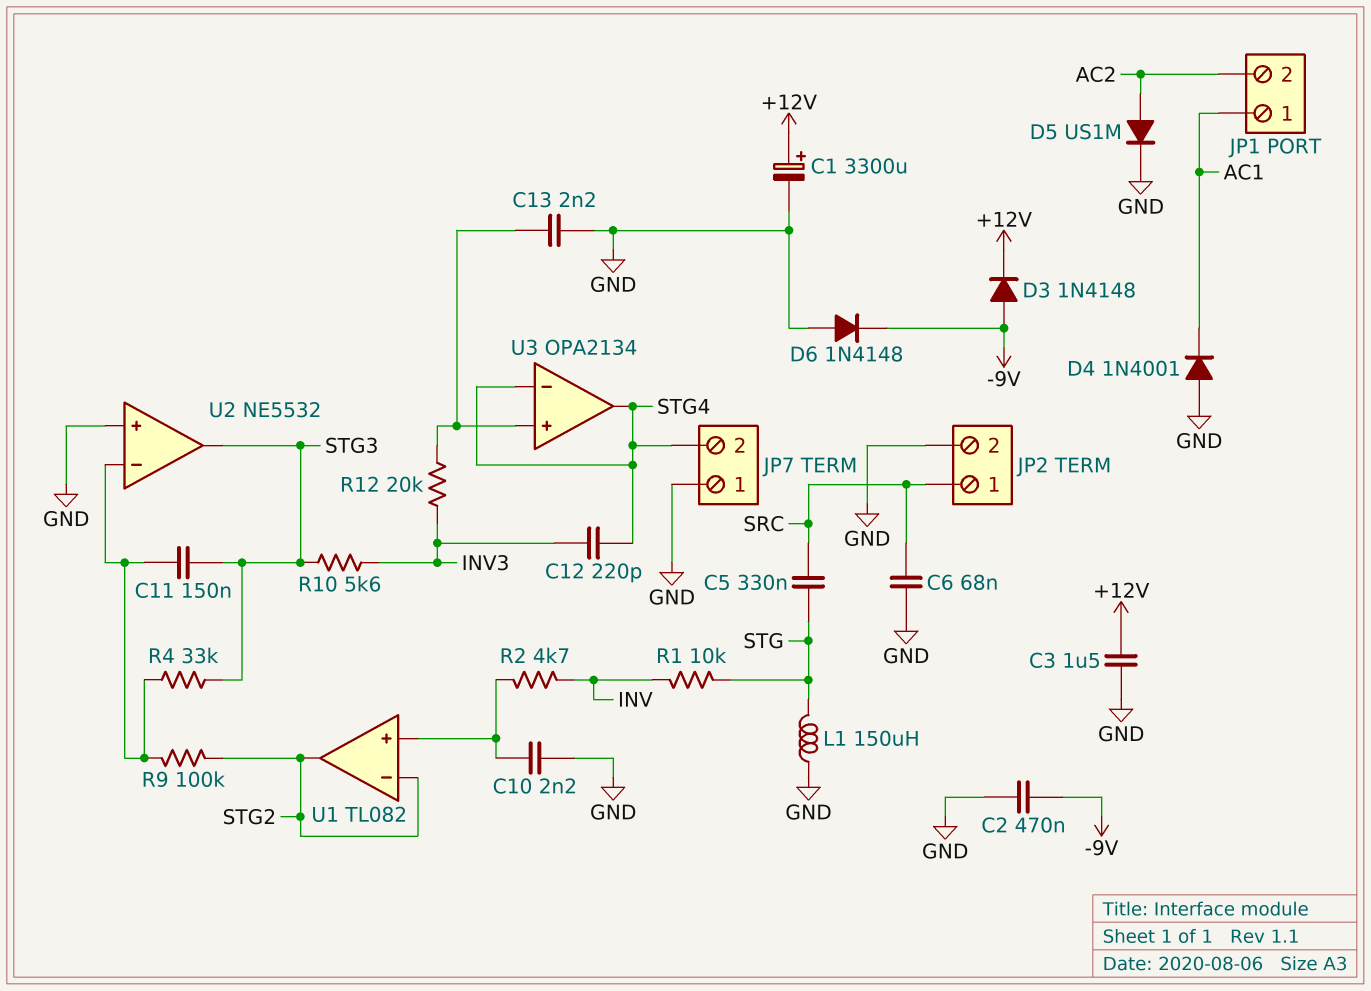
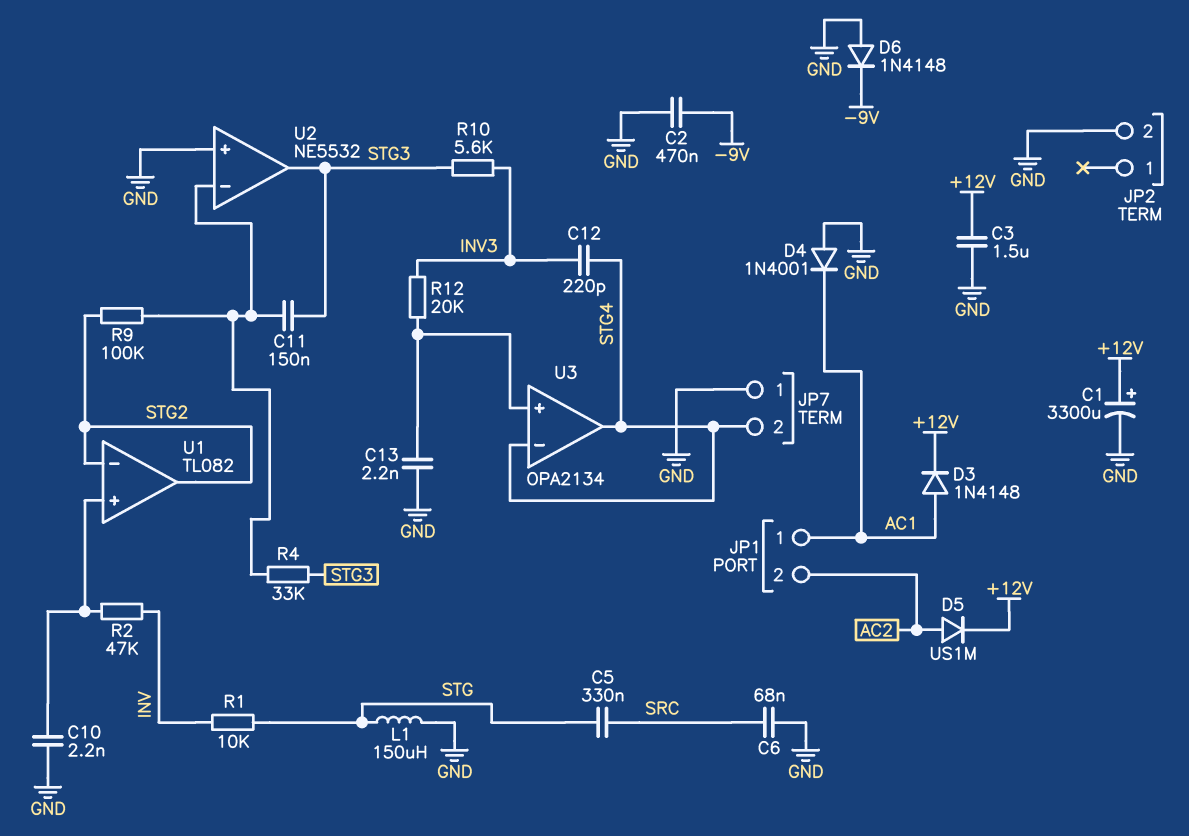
D3: diode 1N4148 (A -9V, K +12V) -> diode 1N4148 (A AC1, K +12V)
D5: diode US1M (A AC2, K GND) -> diode US1M (A AC2, K +12V)
JP2 pin 1: SRC -> none
R2: 4.7k (INV, U1/in+) -> 47k (INV, U1/in+)

